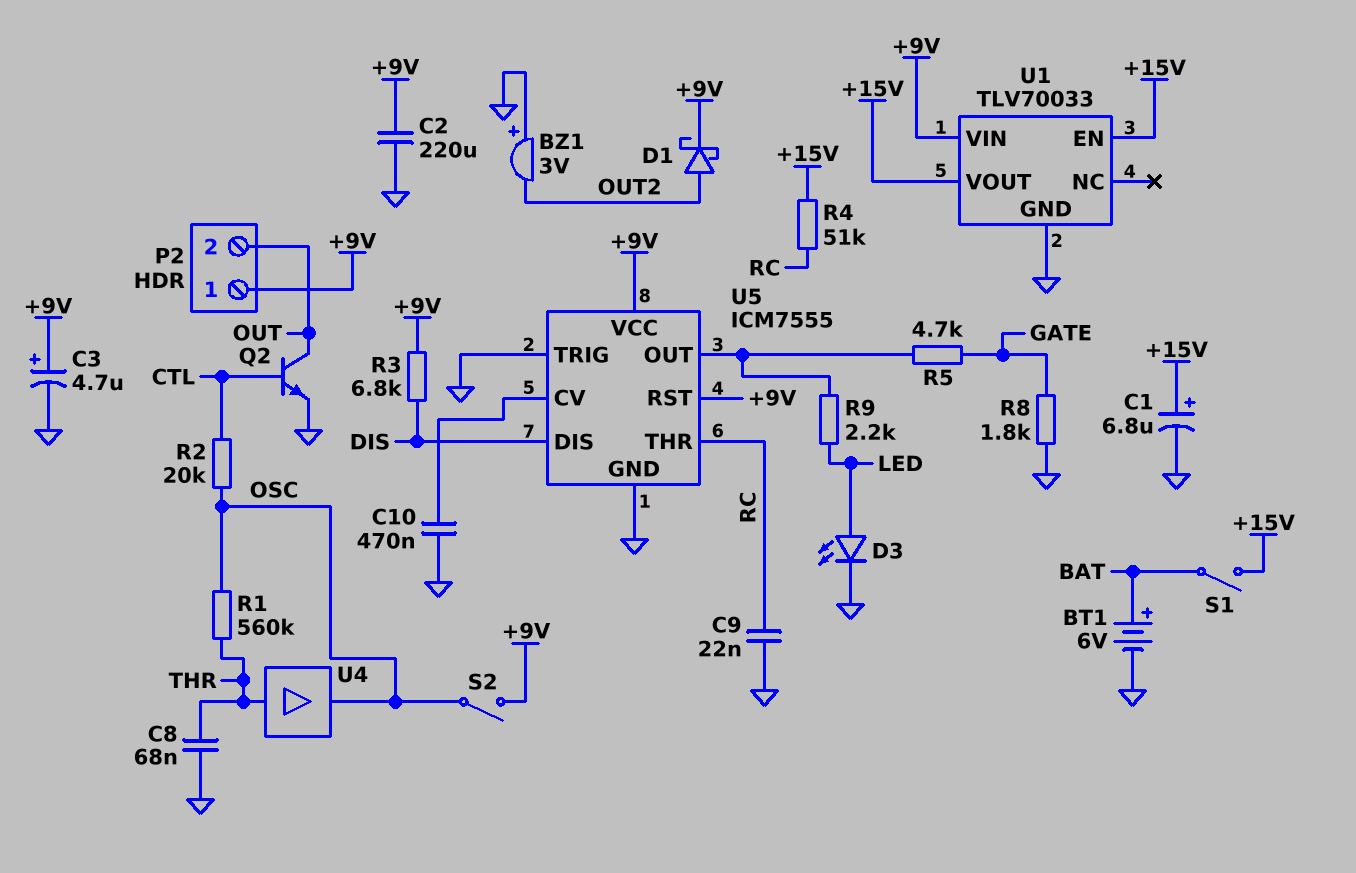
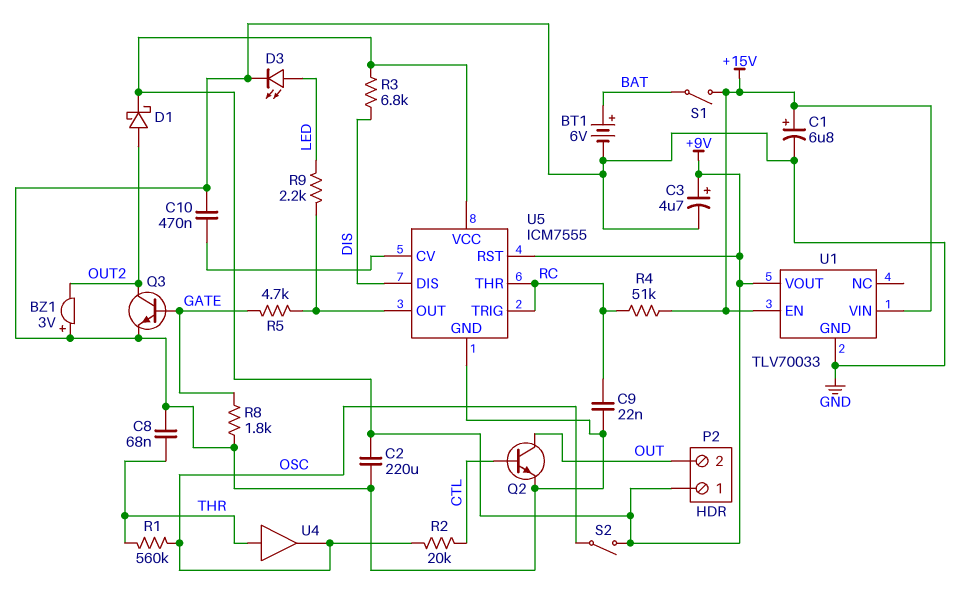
Q3: none -> NPN (B GATE, C OUT2, E GND)
U1 pin VIN: +9V -> +15V
U1 pin VOUT: +15V -> +9V
U5 pin TRIG: GND -> RC

